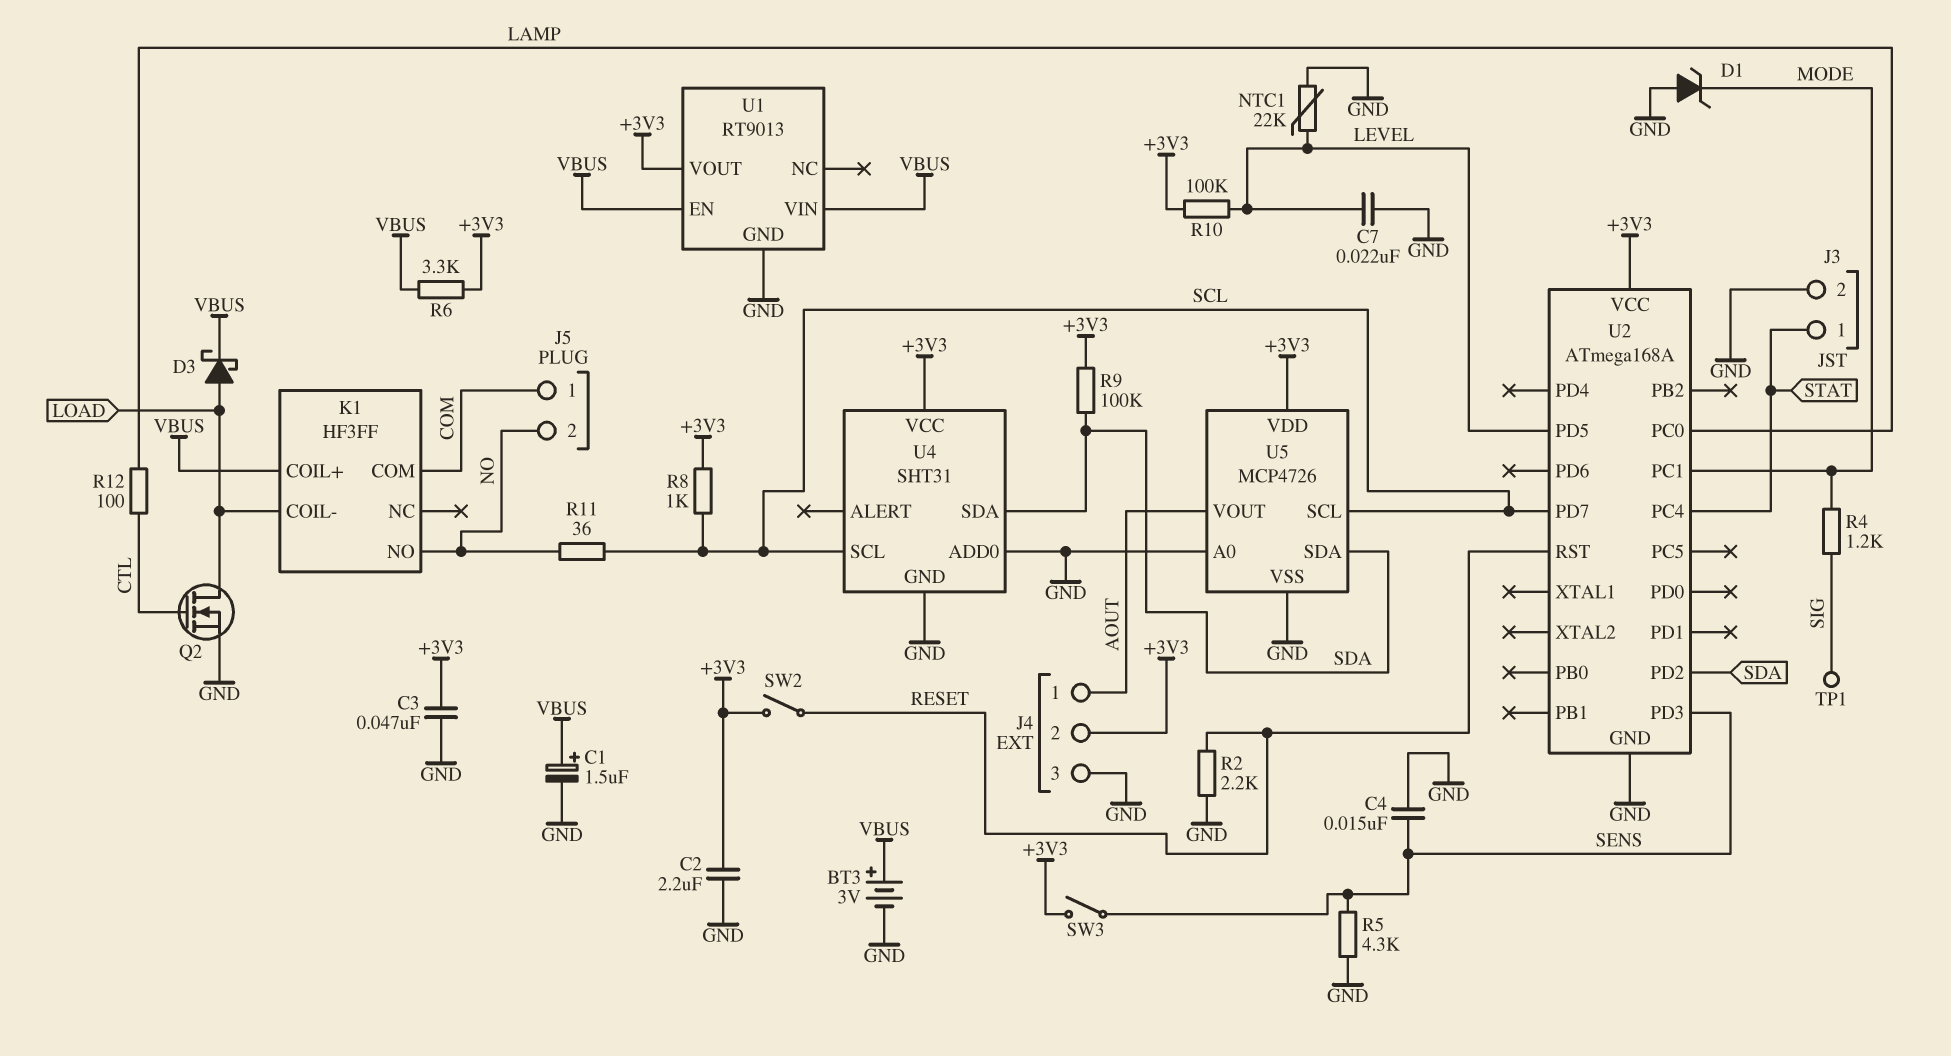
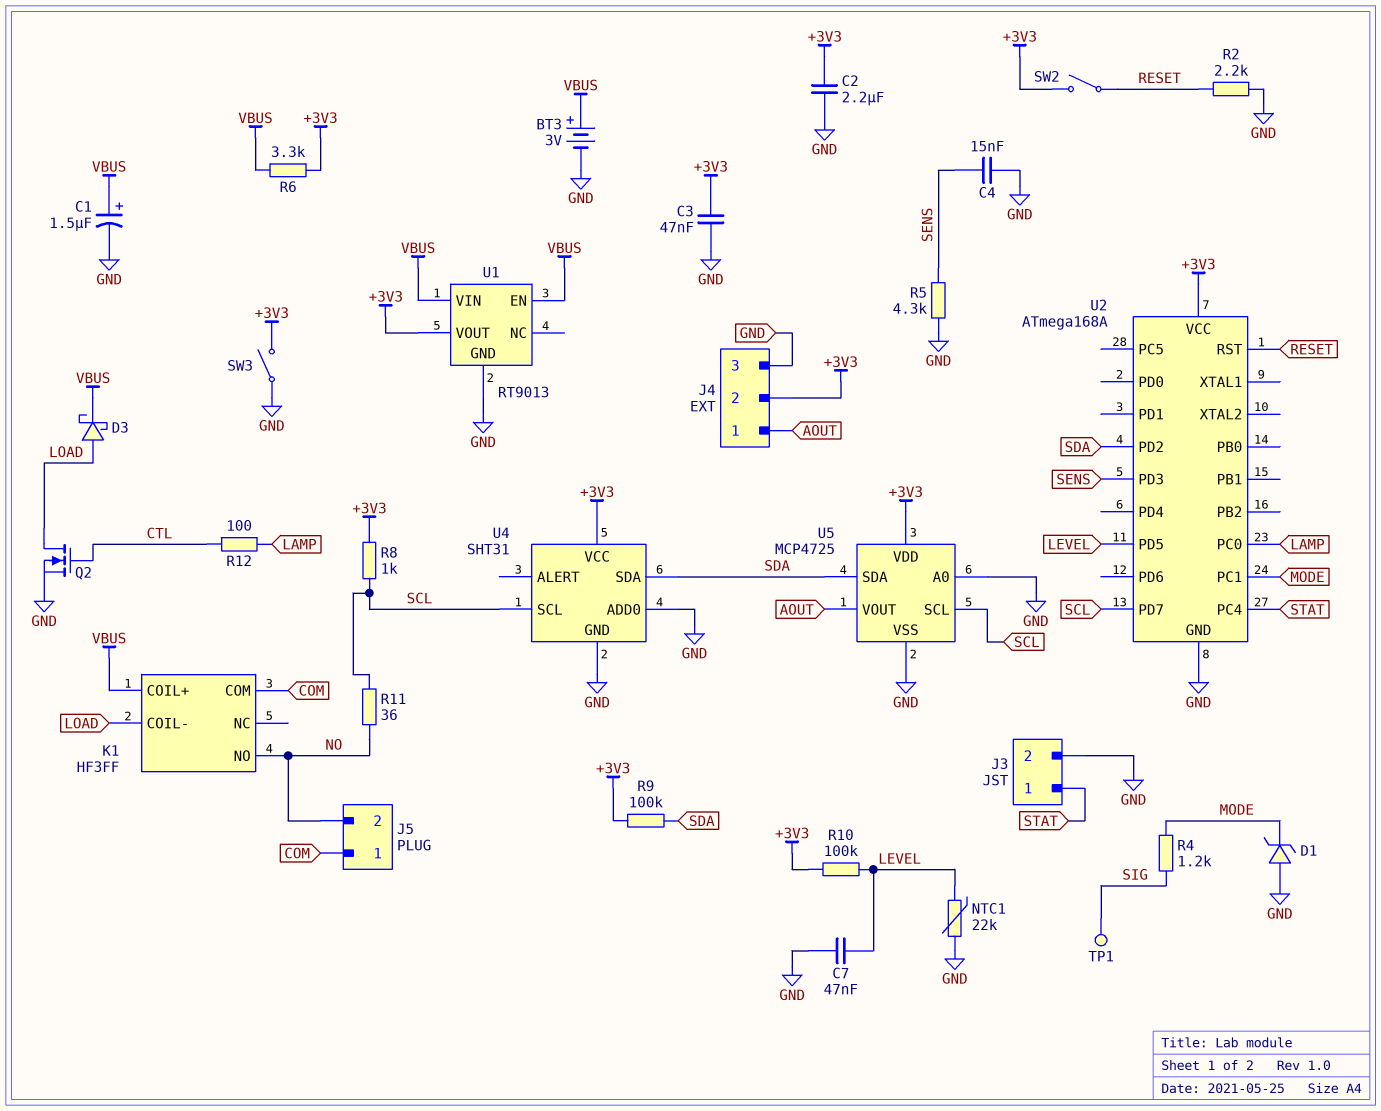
C7: 22nF (GND, LEVEL) -> 47nF (GND, LEVEL)
SW3: switch (+3V3, SENS) -> switch (+3V3, GND)
U5: MCP4726 -> MCP4725

